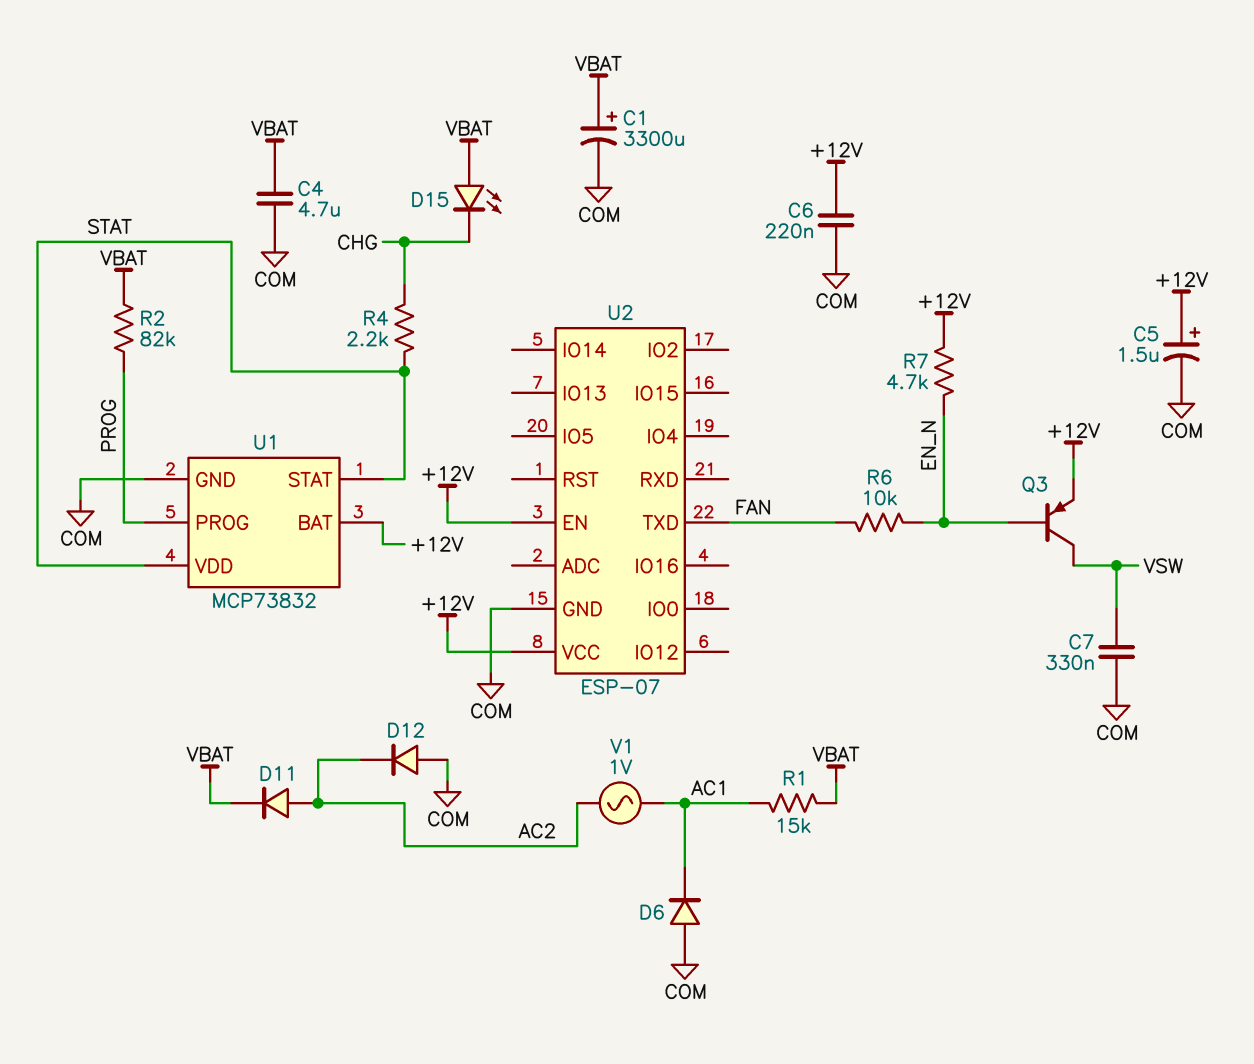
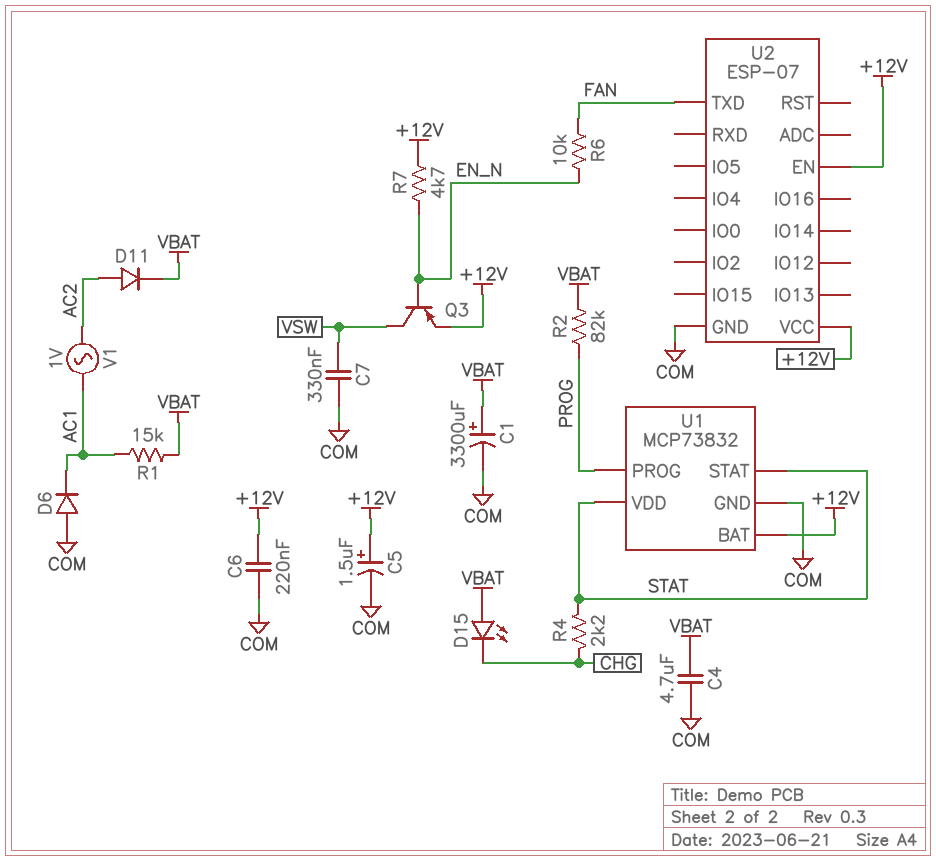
D12: diode (A COM, K AC2) -> none

